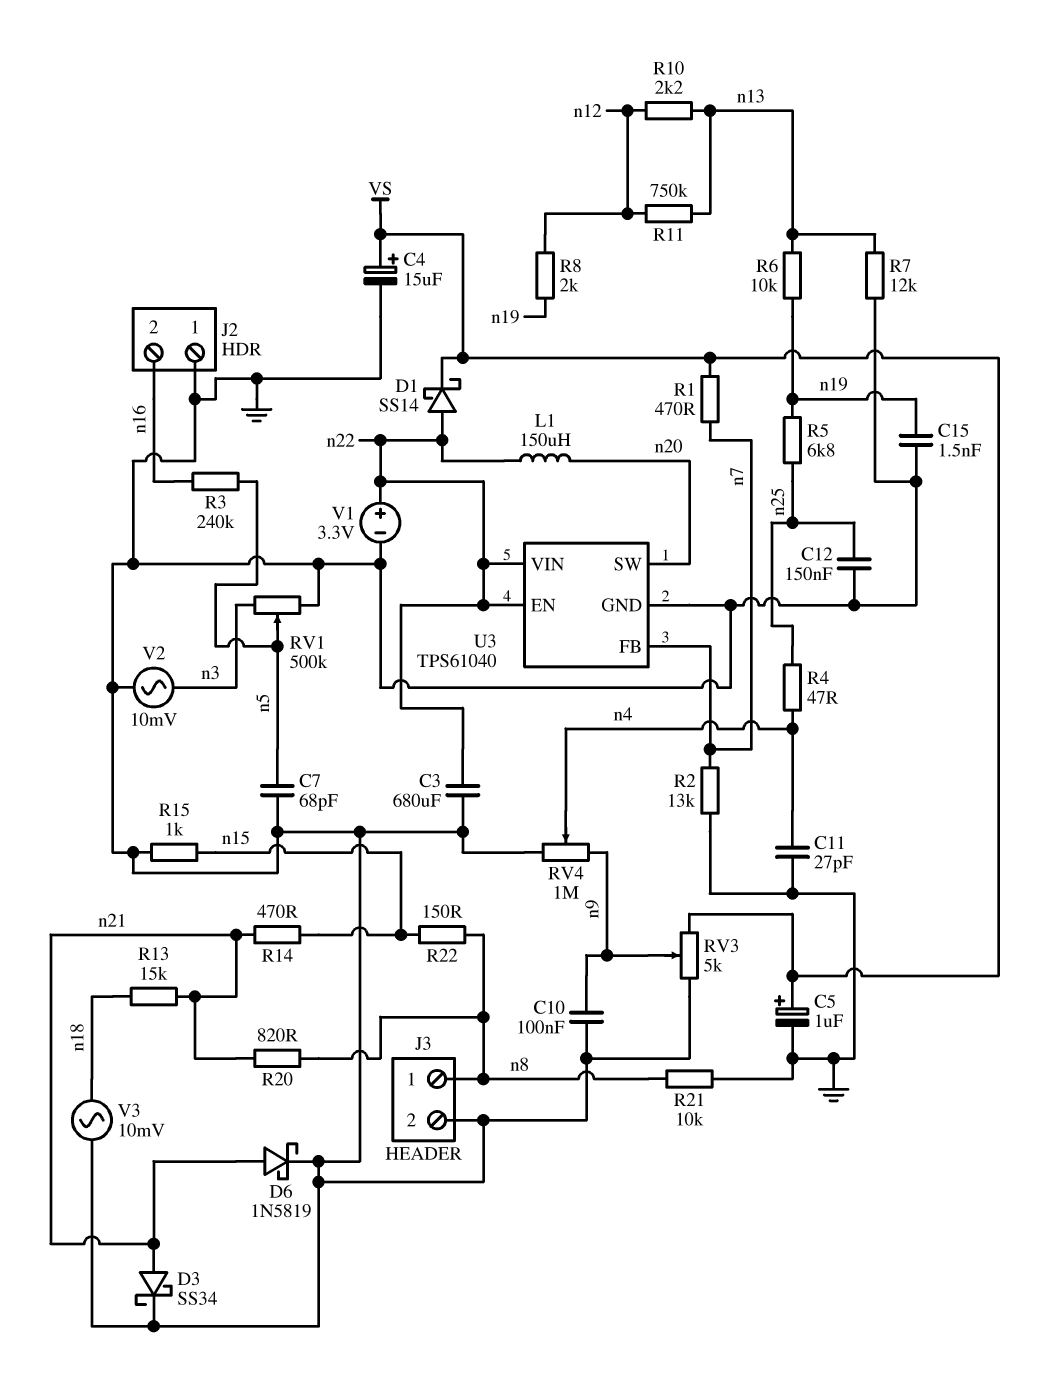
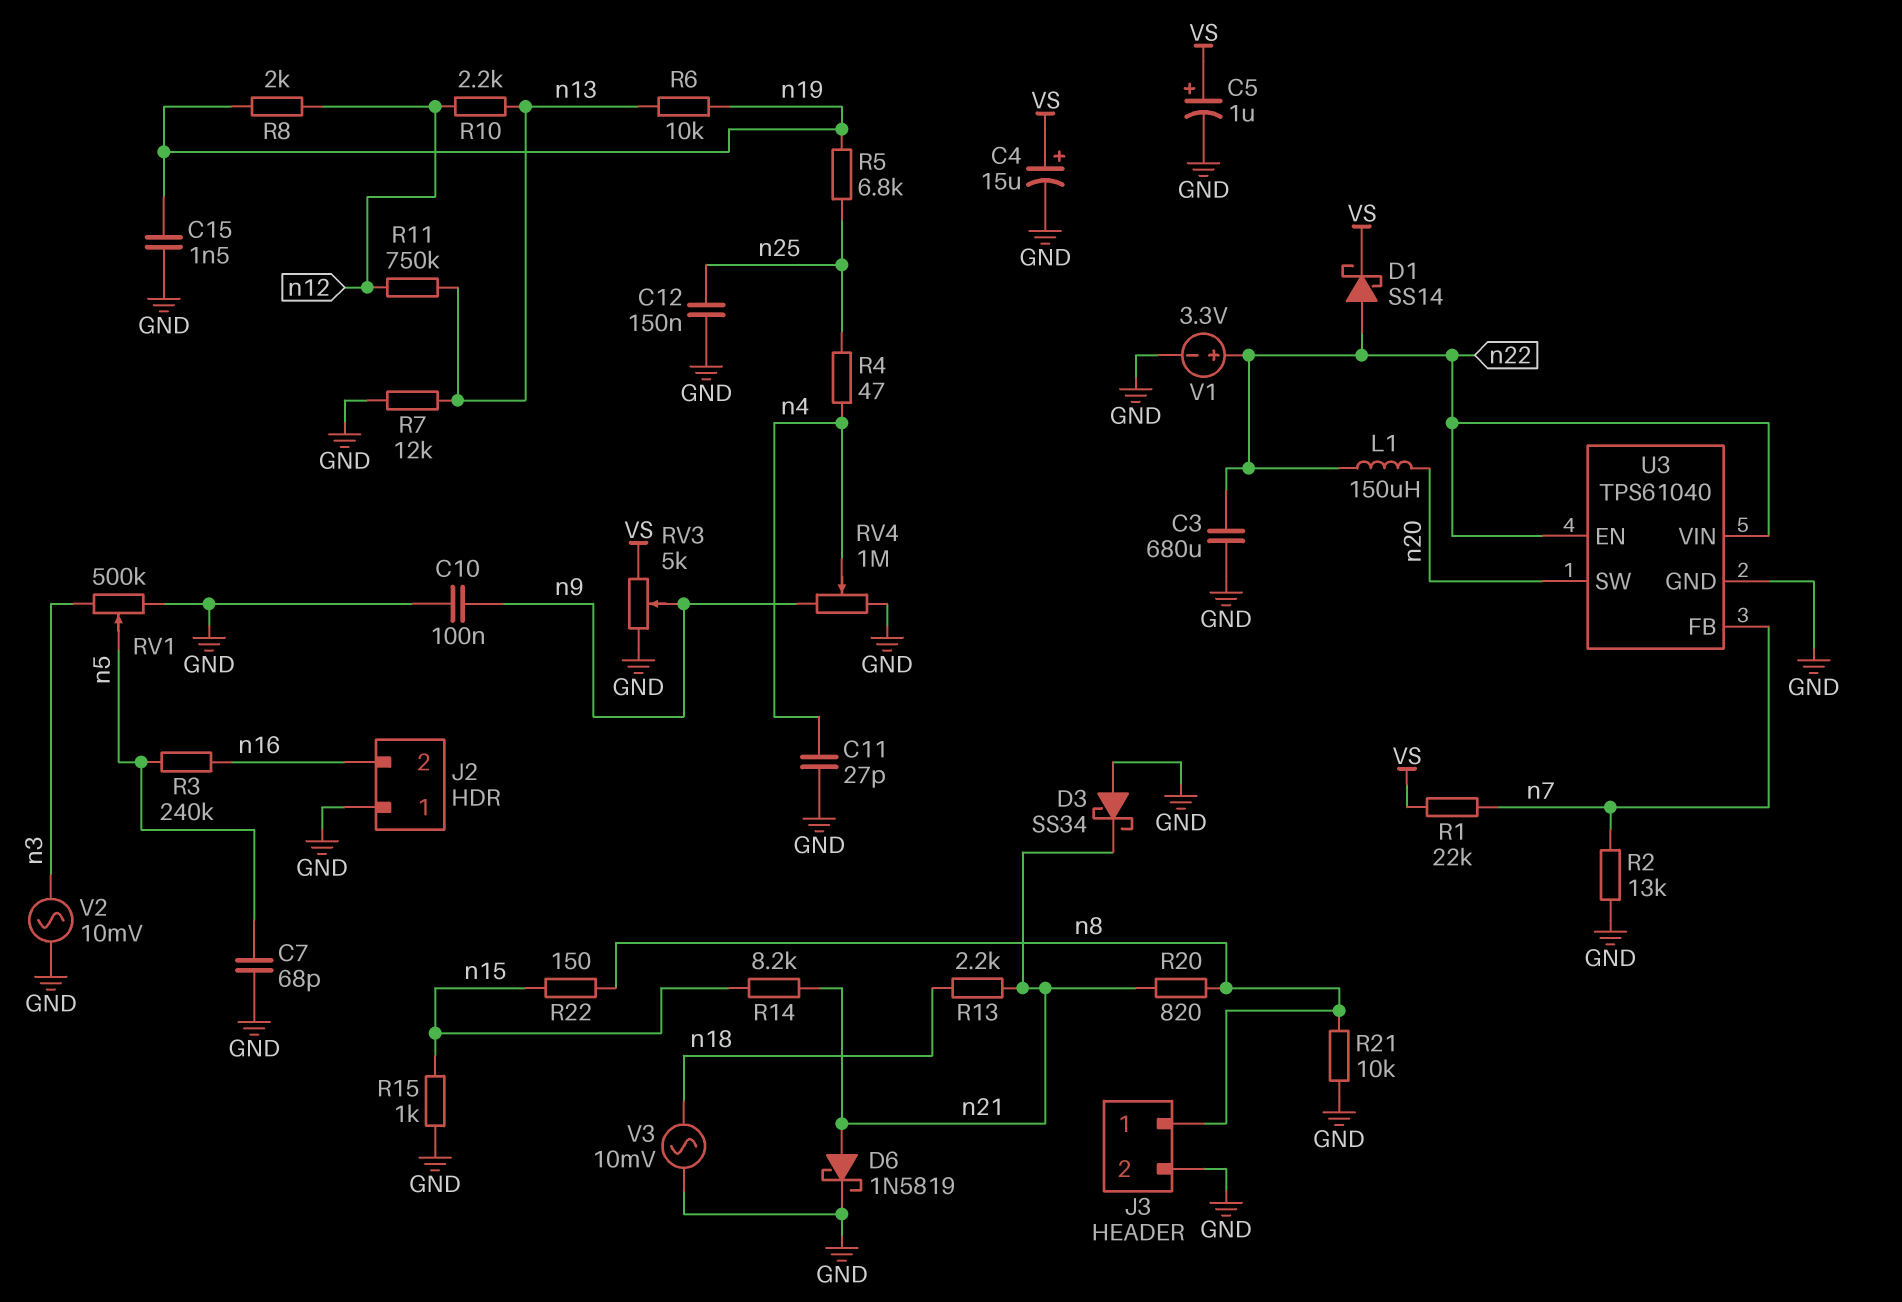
D3: schottky SS34 (A n21, K GND) -> schottky SS34 (A GND, K n21)
R1: 470 (VS, n7) -> 22k (VS, n7)
R13: 15k (n18, n21) -> 2.2k (n18, n21)
R14: 470 (n15, n21) -> 8.2k (n15, n21)

